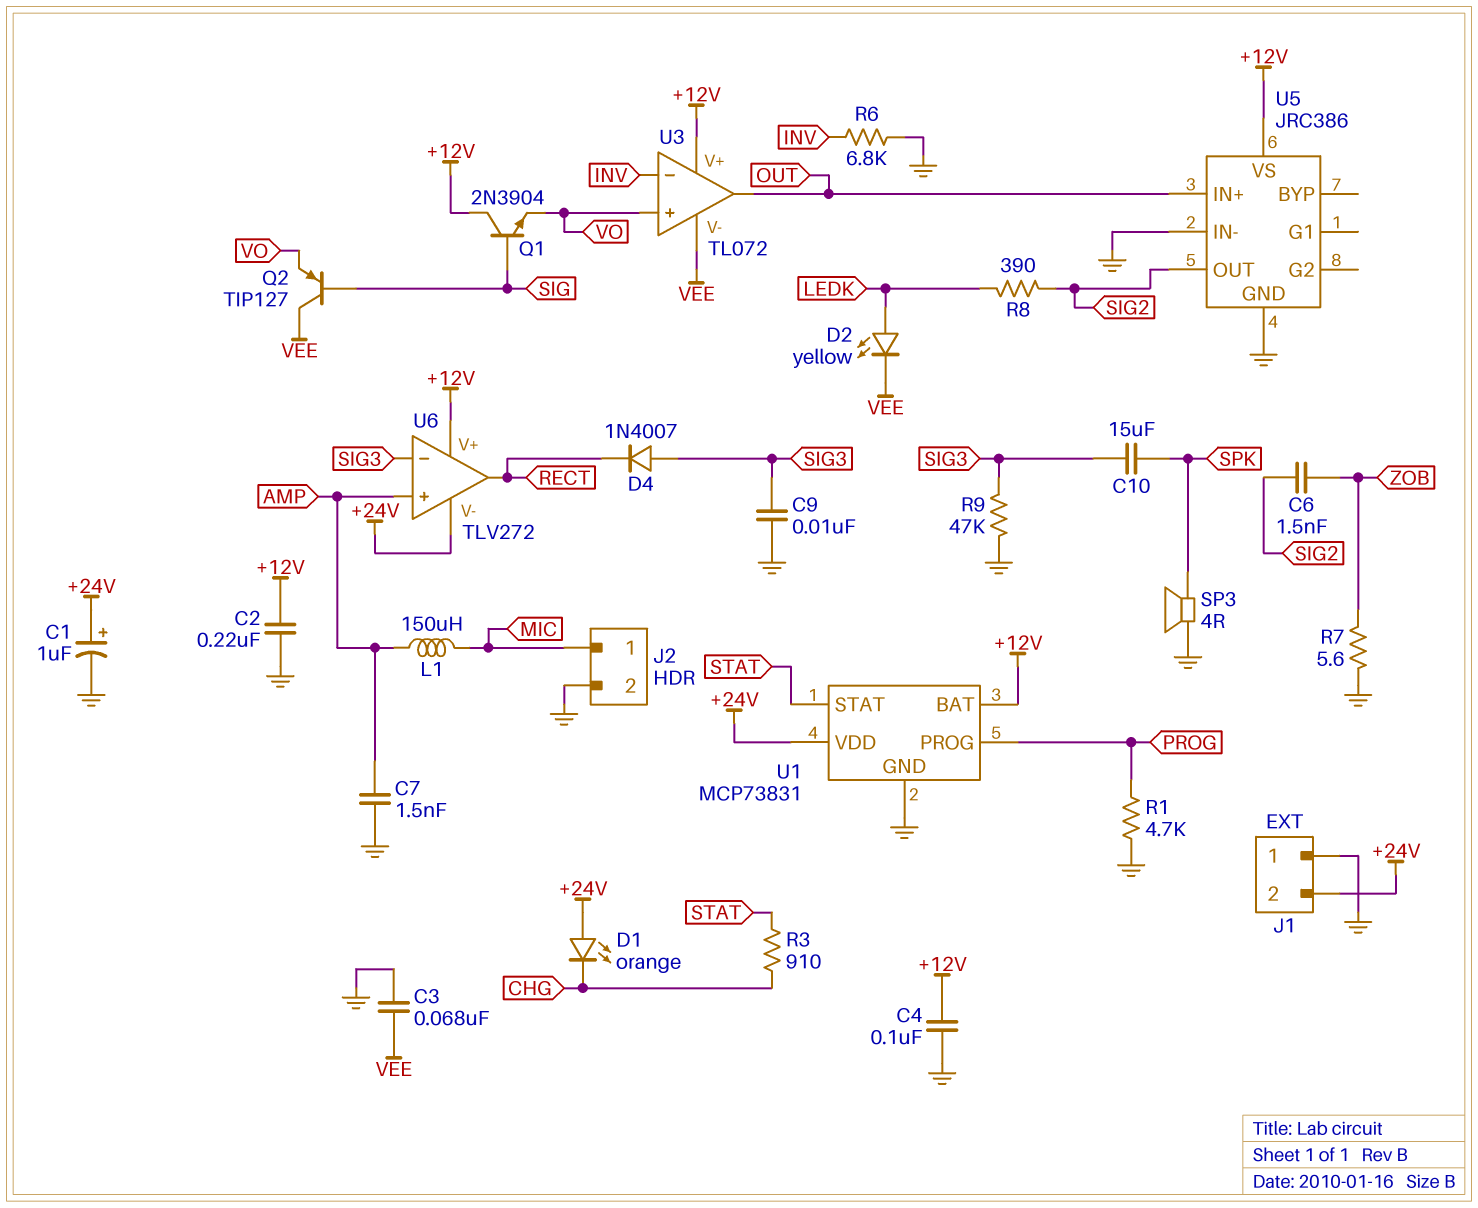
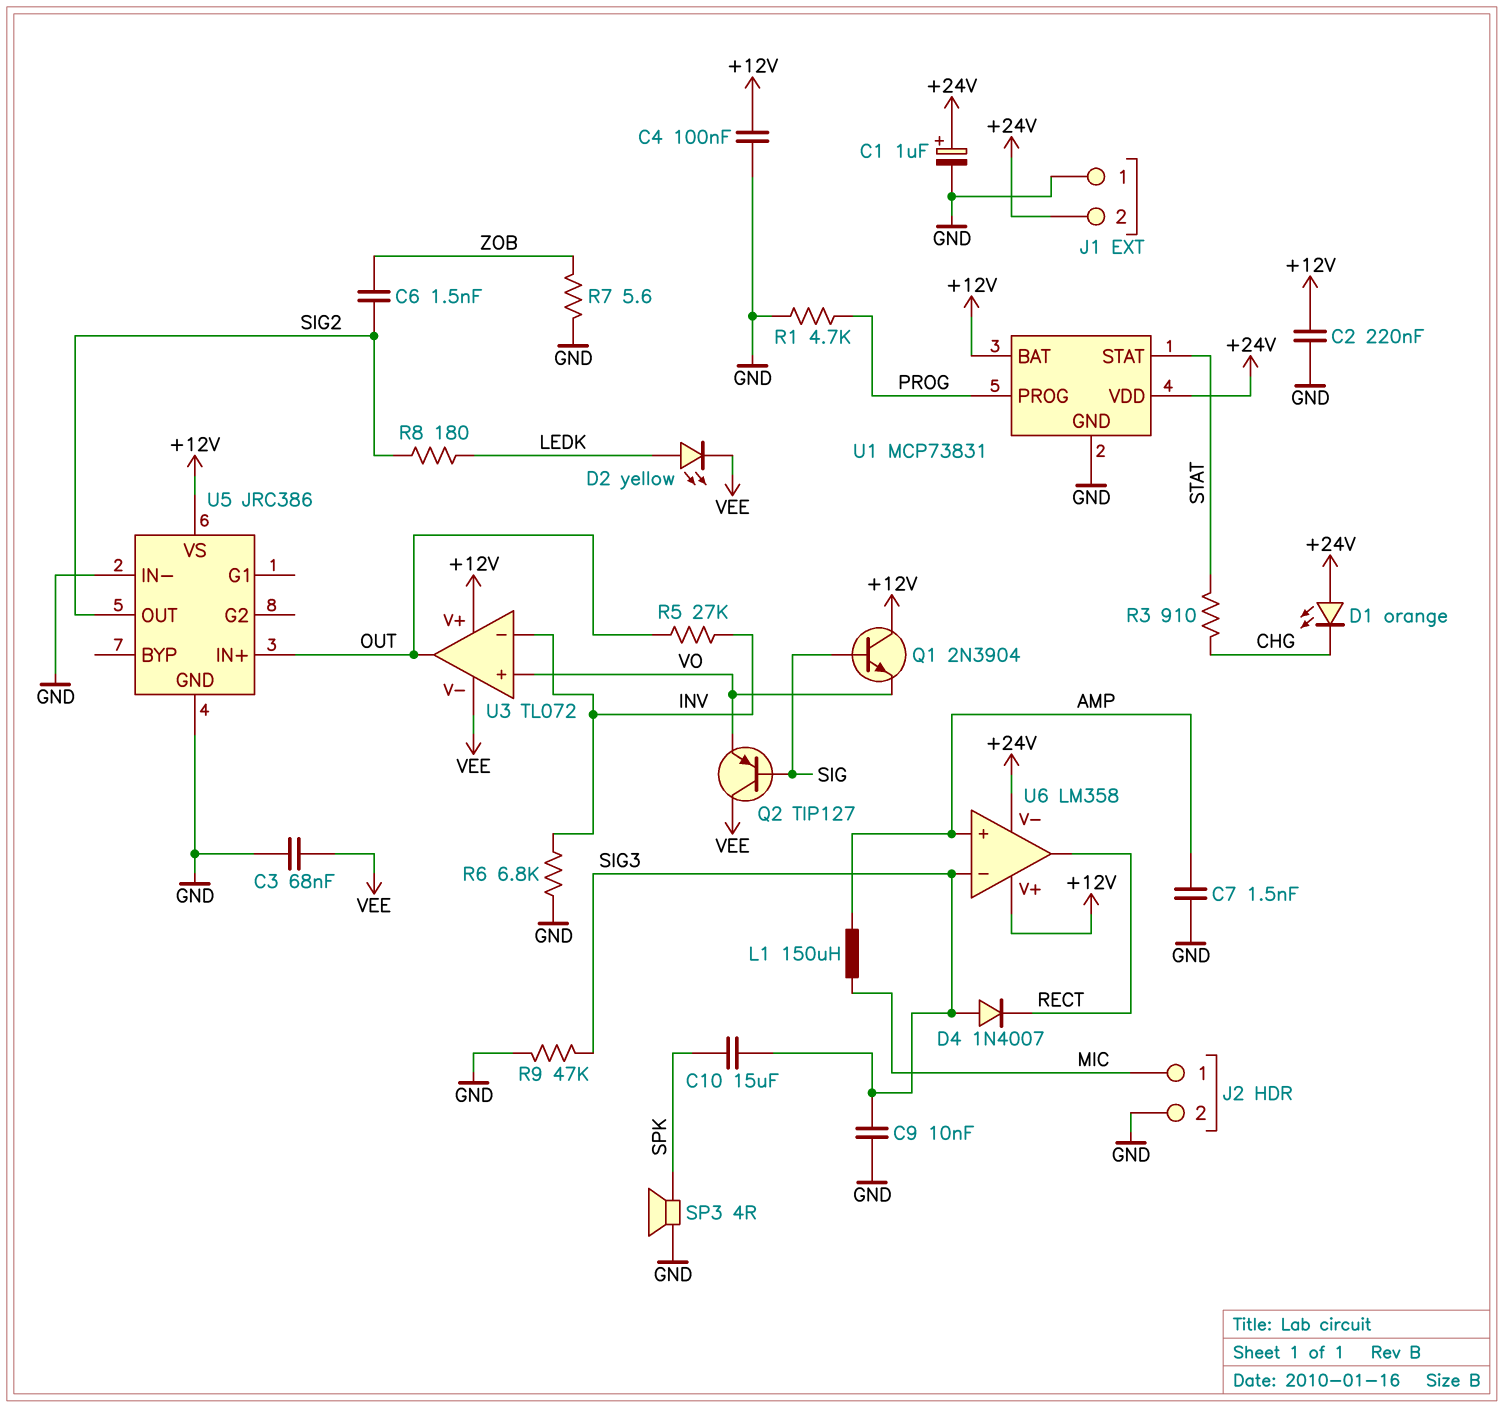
R5: none -> 27k (INV, OUT)
R8: 390 (LEDK, SIG2) -> 180 (LEDK, SIG2)
U6: TLV272 -> LM358

